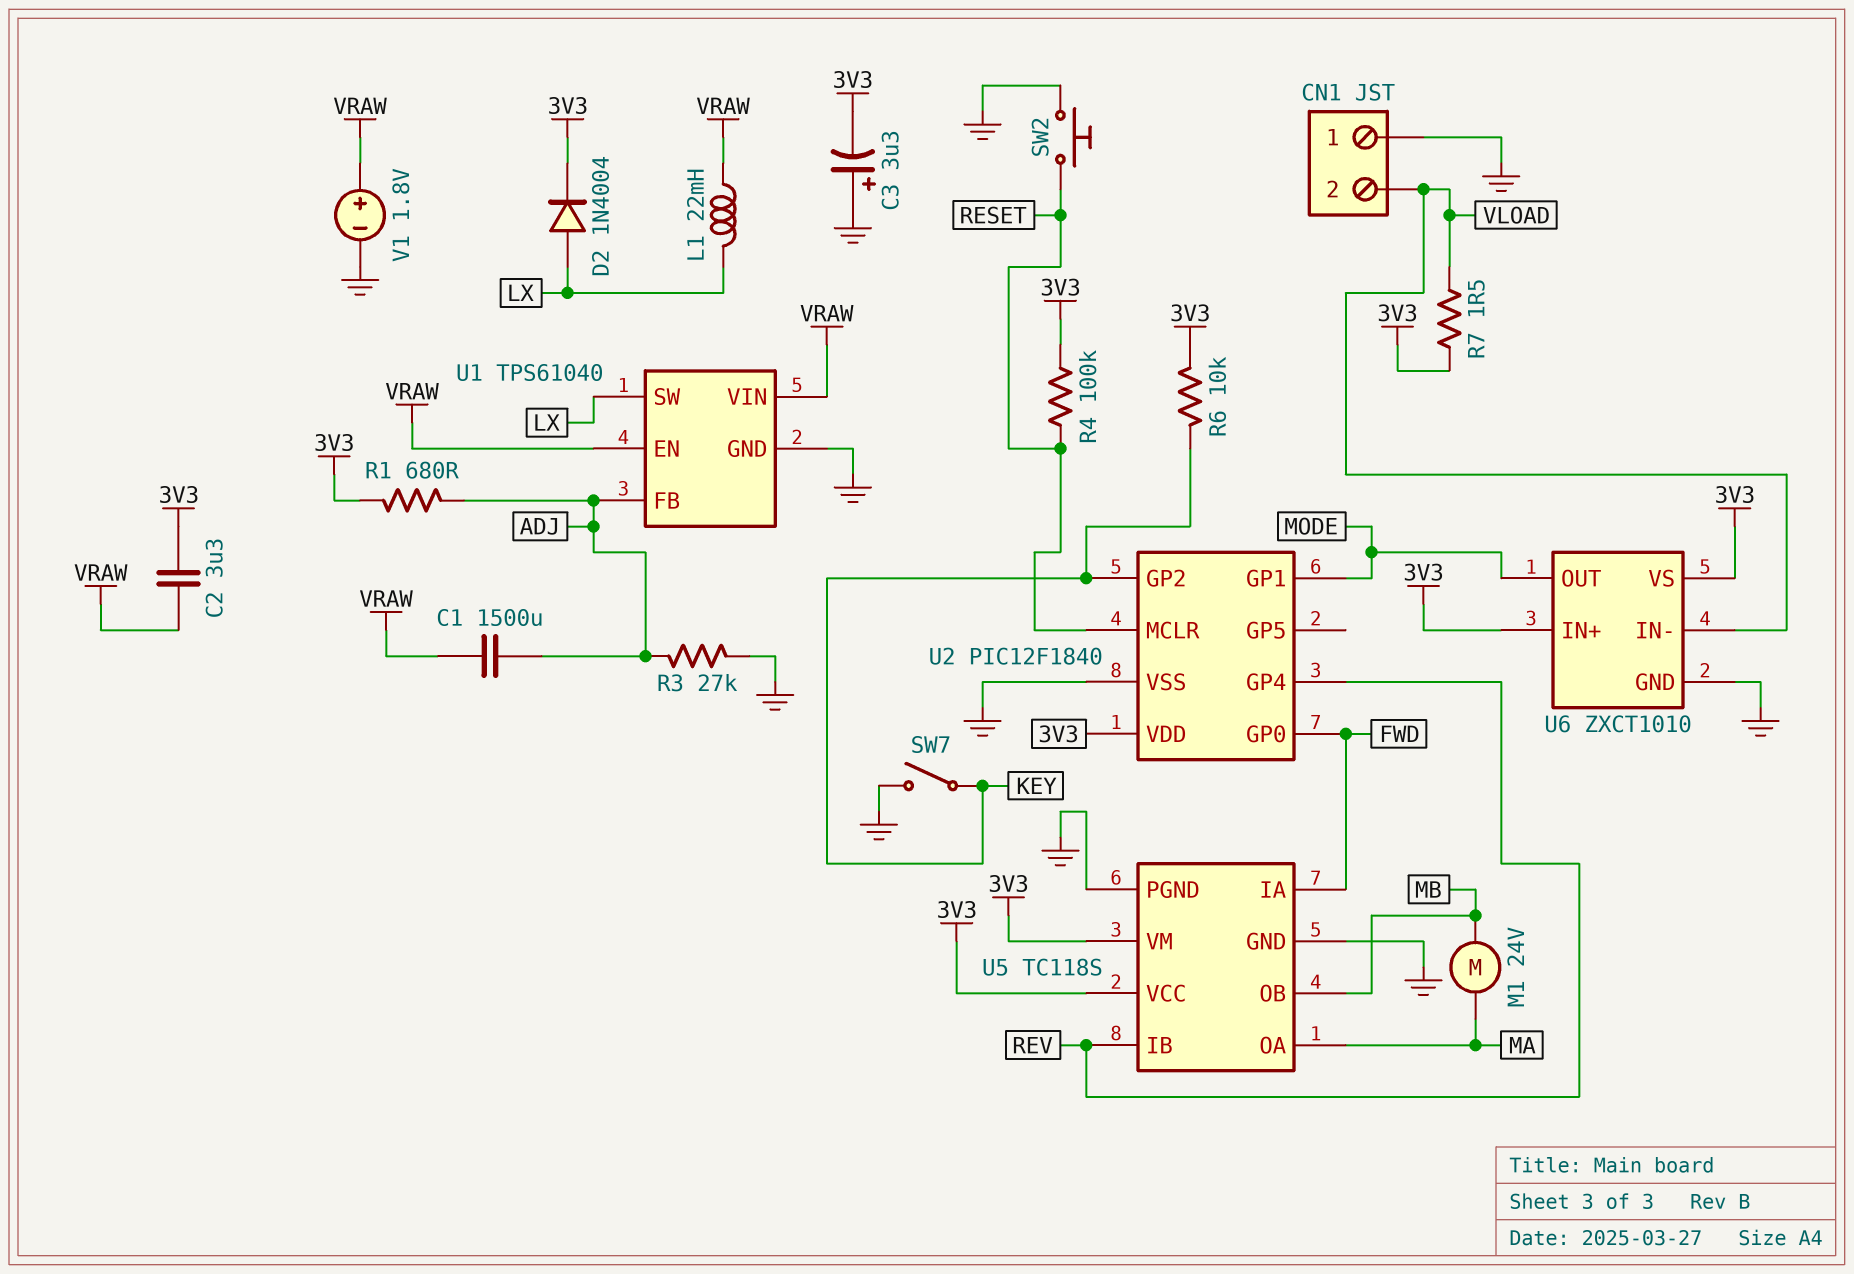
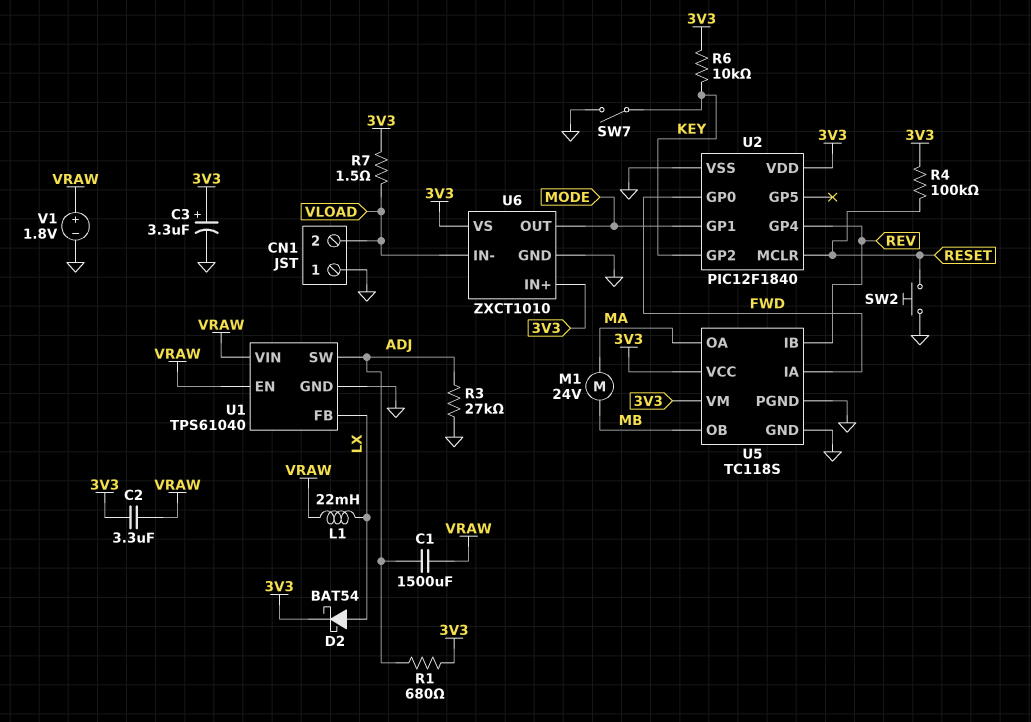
C3: 3.3uF (plus GND, minus 3V3) -> 3.3uF (plus 3V3, minus GND)
D2: diode 1N4004 (A LX, K 3V3) -> schottky BAT54 (A LX, K 3V3)
U1 pin FB: ADJ -> LX
U1 pin SW: LX -> ADJ

